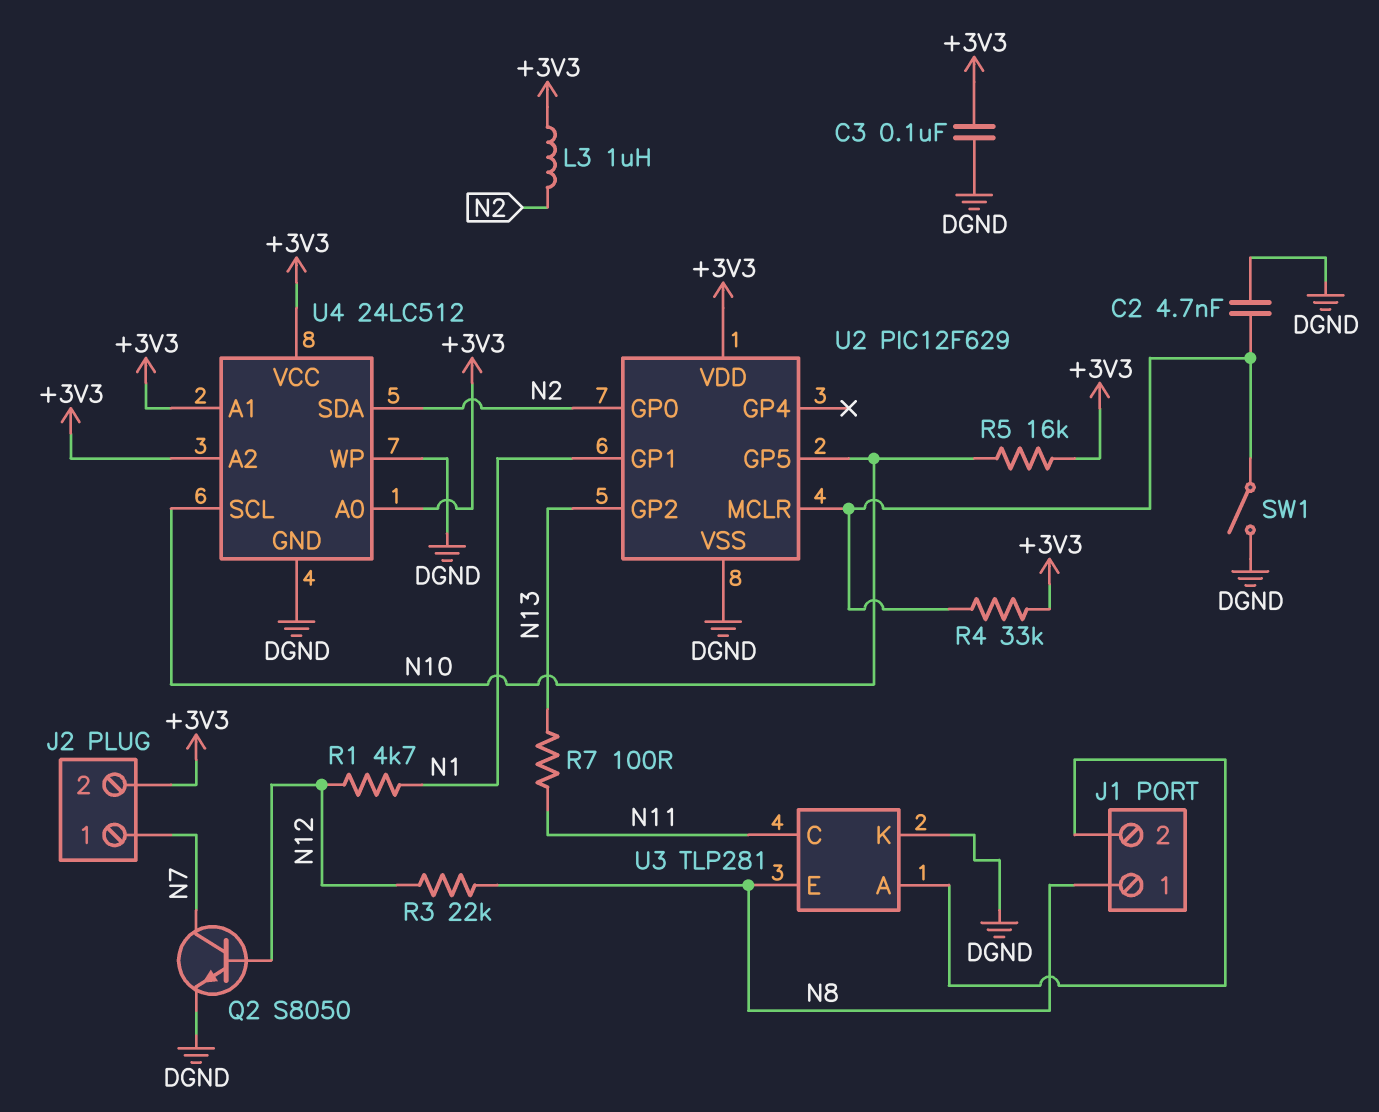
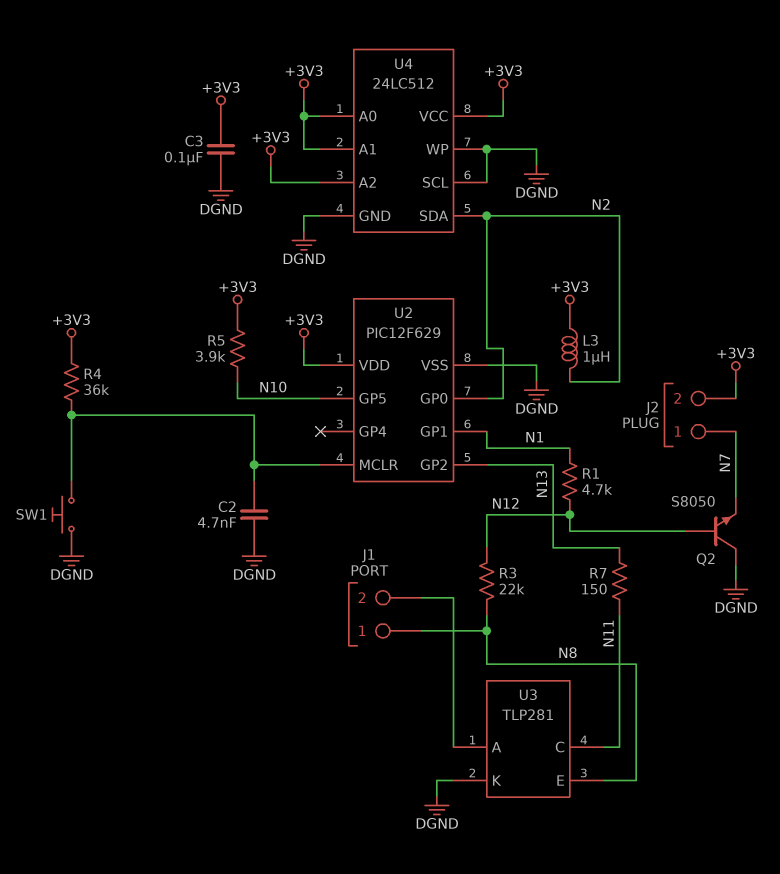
Q2: NPN S8050 (B N12, C N7, E DGND) -> NPN S8050 (B N12, C DGND, E N7)
R4: 33k (+3V3, U2/MCLR) -> 36k (+3V3, U2/MCLR)
R5: 16k (+3V3, N10) -> 3.9k (+3V3, N10)
R7: 100 (N11, N13) -> 150 (N11, N13)
SW1: switch (DGND, U2/MCLR) -> button (DGND, U2/MCLR)
U4 pin SCL: N10 -> DGND

